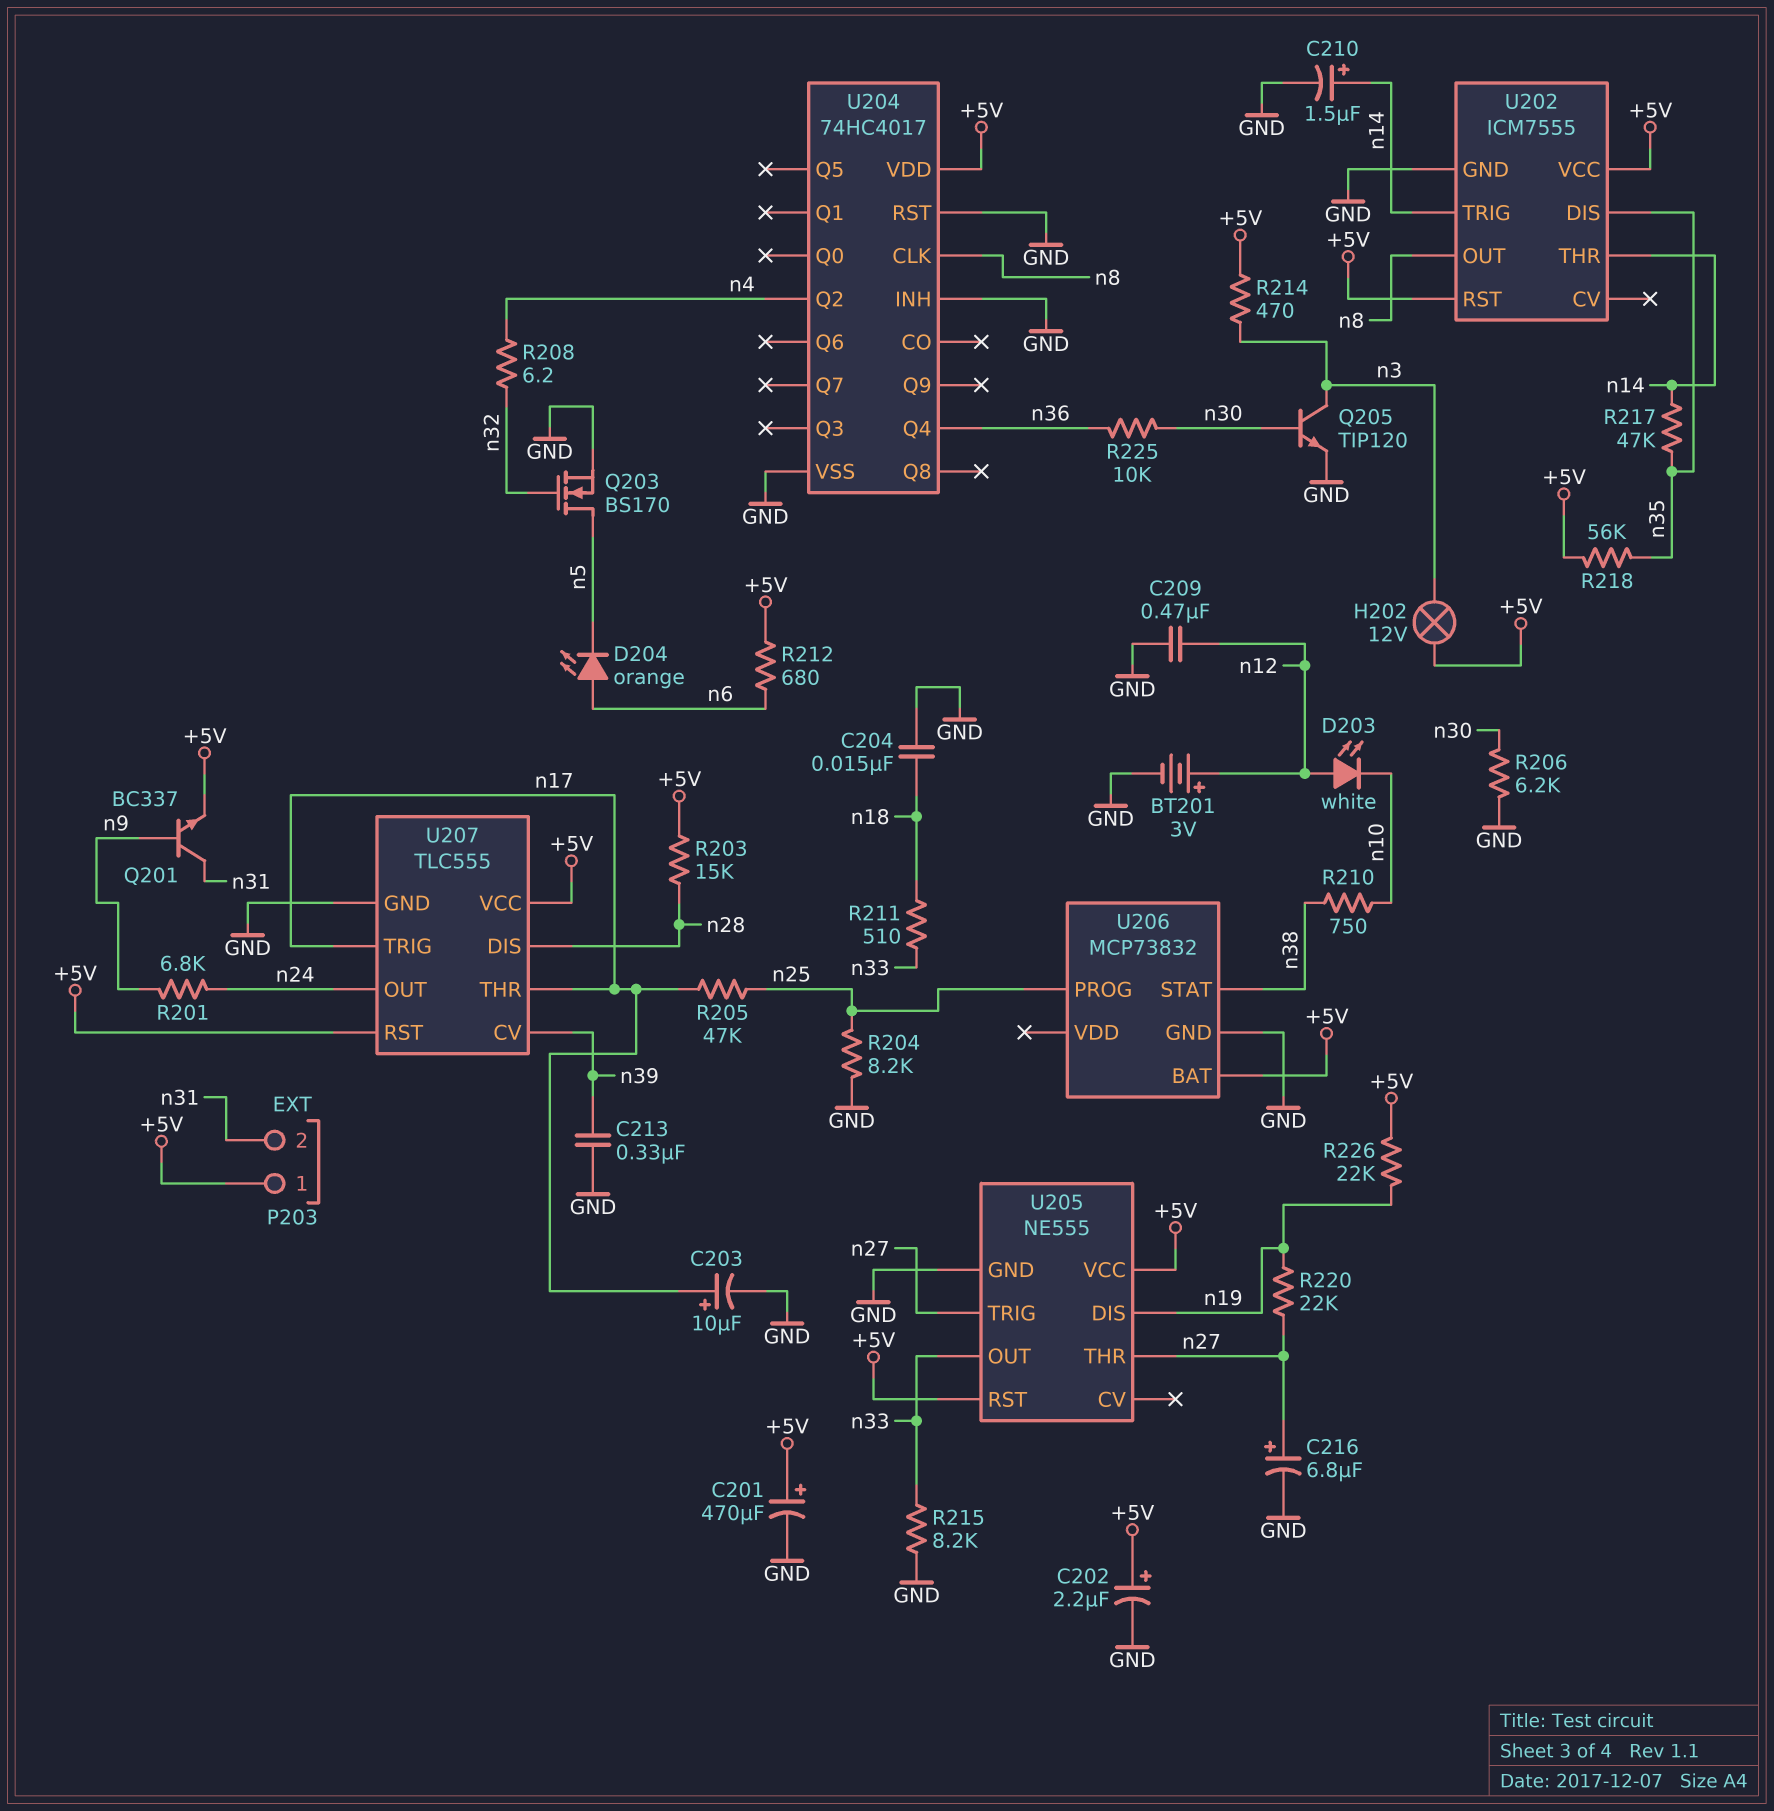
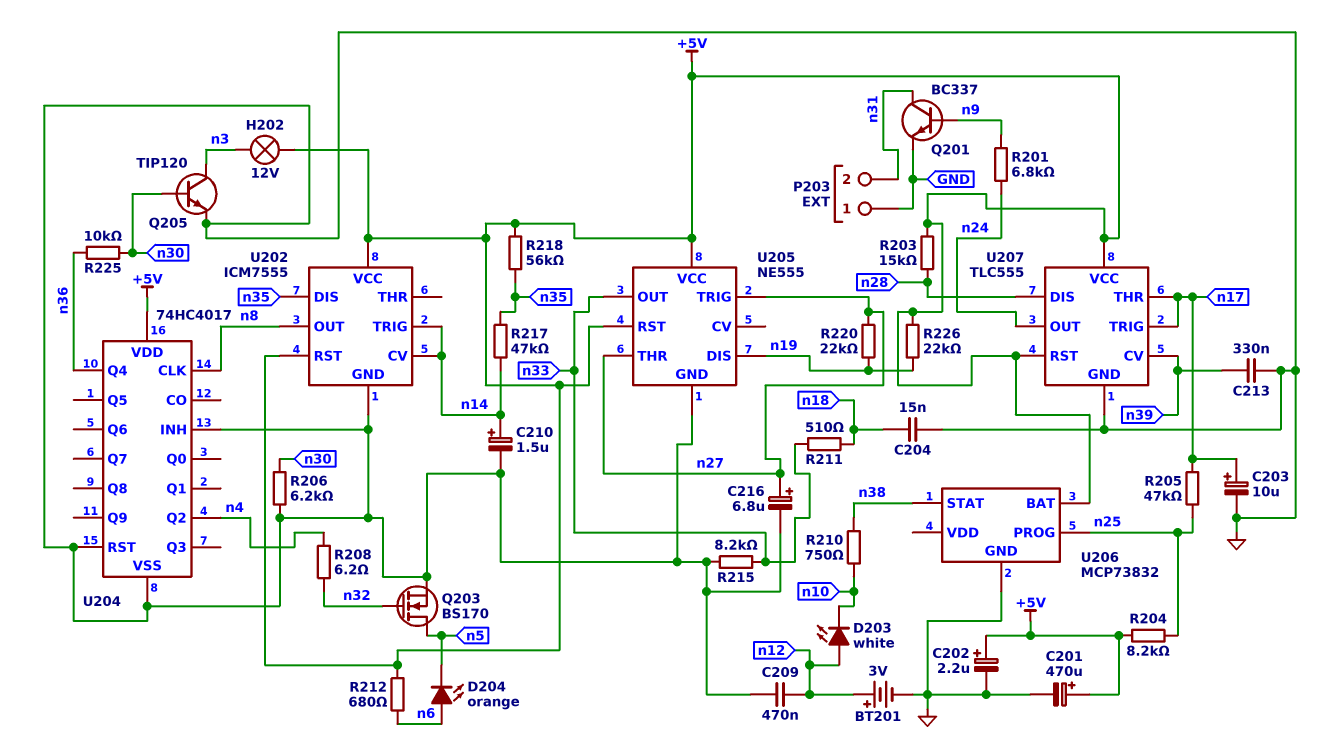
P203 pin 1: +5V -> GND
Q201: NPN BC337 (B n9, C n31, E +5V) -> NPN BC337 (B n9, C n31, E GND)
R204: 8.2k (GND, n25) -> 8.2k (+5V, n25)
R214: 470 (+5V, n3) -> none
U202 pin CV: none -> n14
U202 pin THR: n14 -> none

